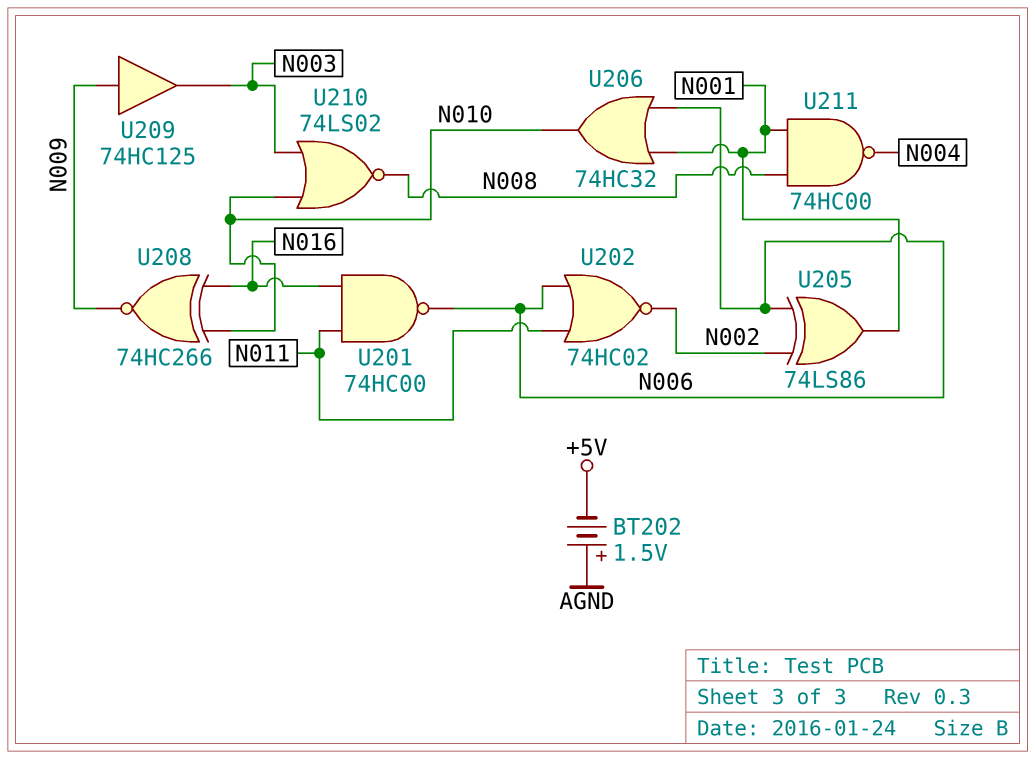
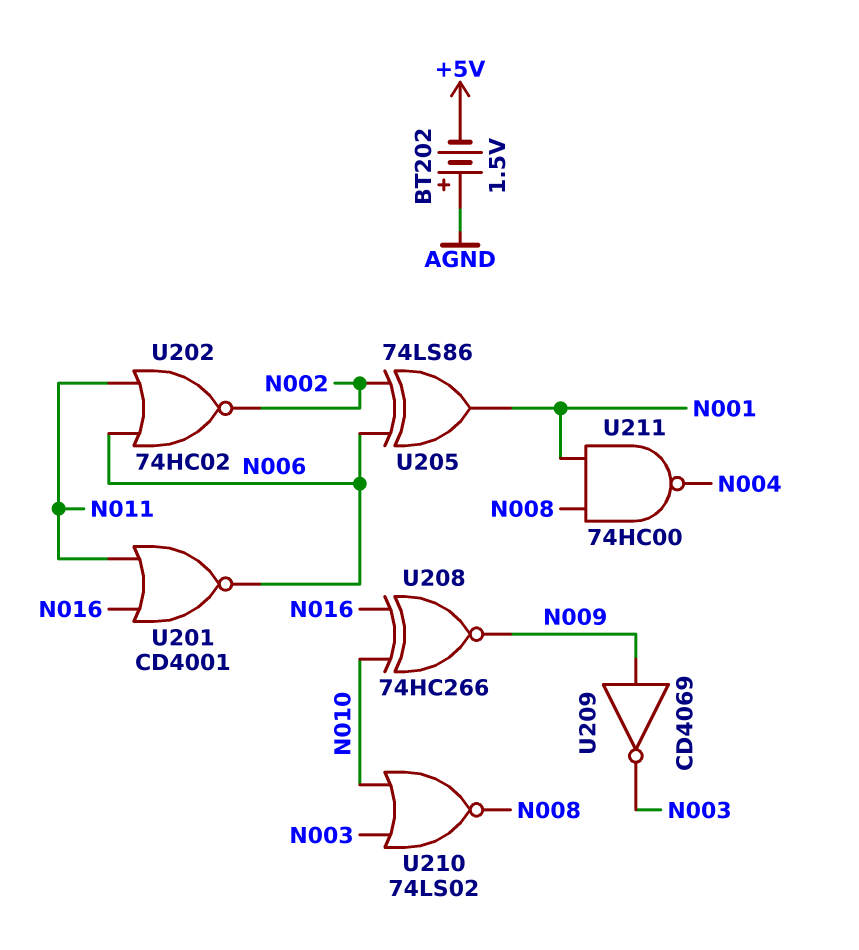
U201: NAND 74HC00 (in N011, in N016, out N006) -> NOR CD4001 (in N011, in N016, out N006)
U206: OR 74HC32 (in N001, in N006, out N010) -> none
U209: buffer 74HC125 (in N009, out N003) -> NOT CD4069 (in N009, out N003)

